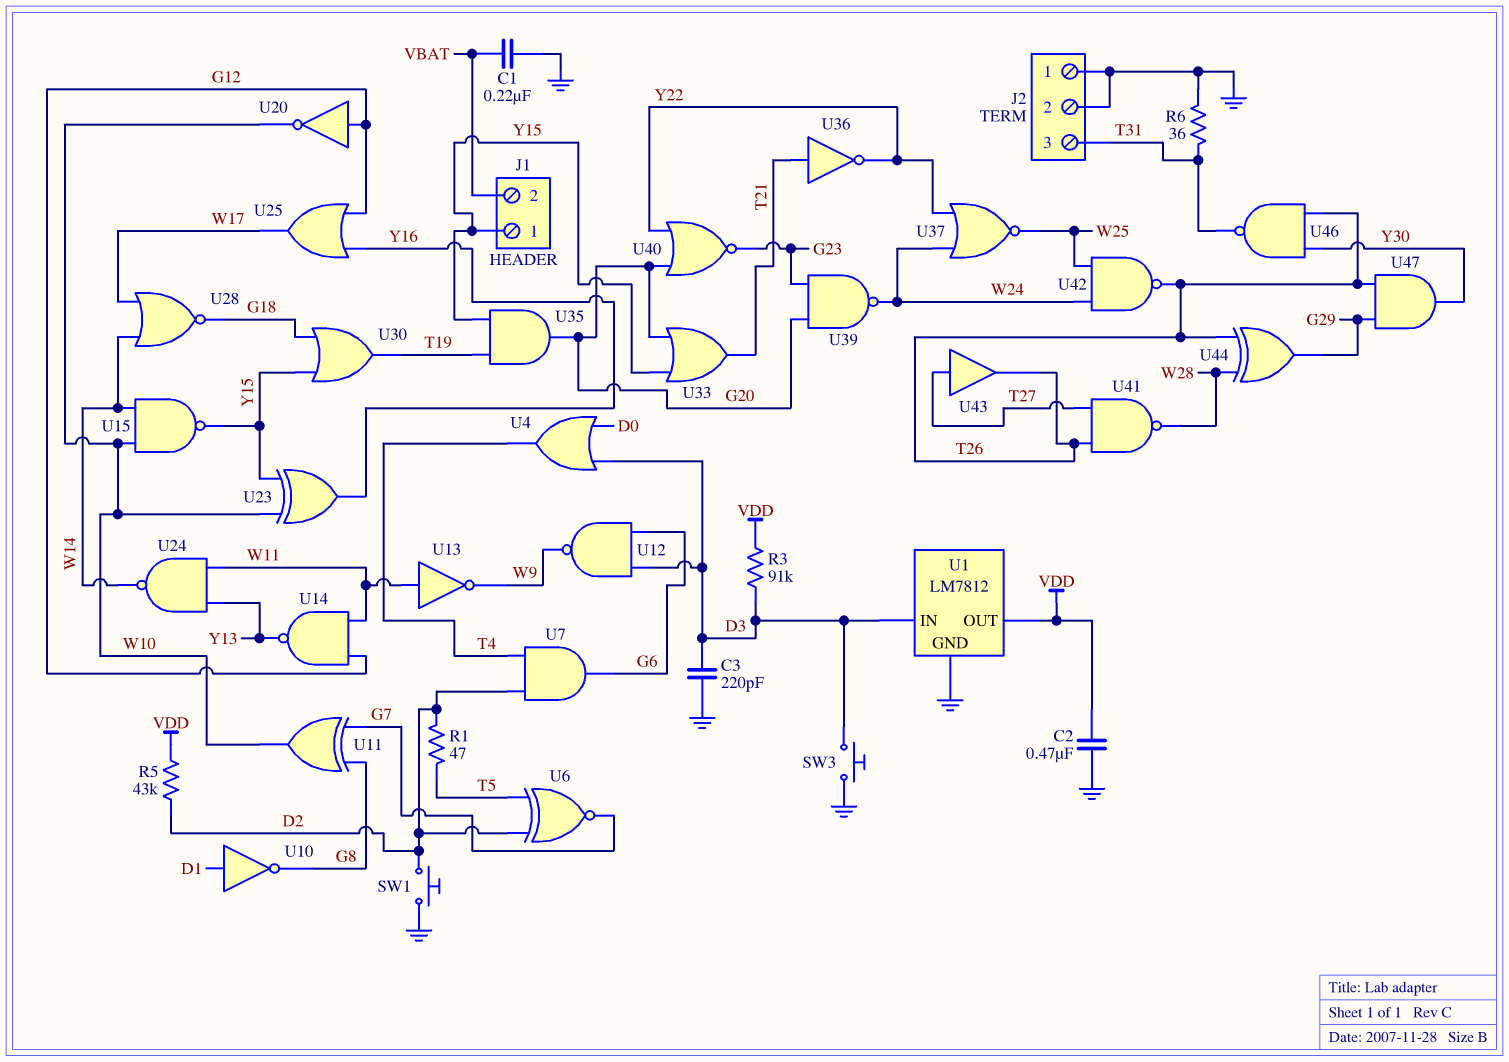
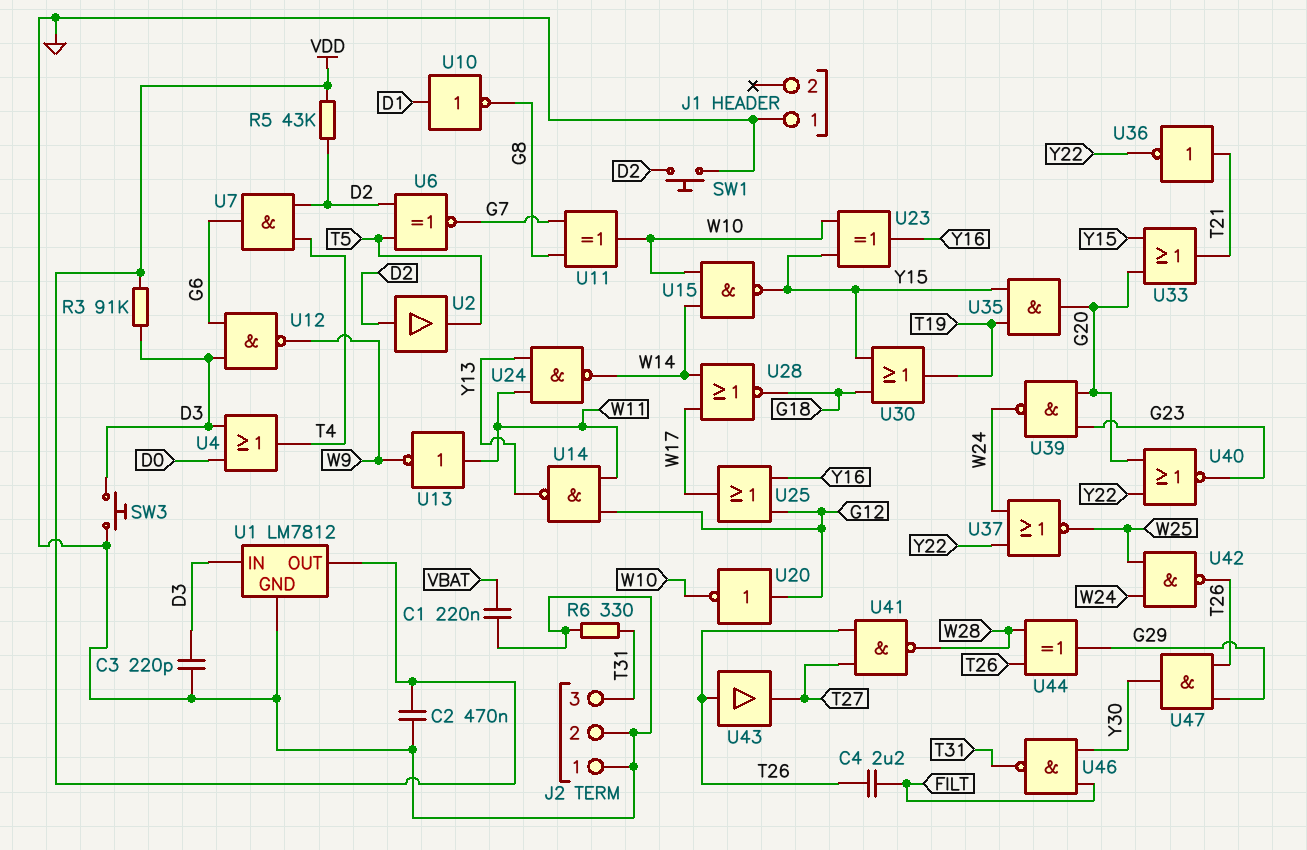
C4: none -> 2.2uF (FILT, T26)
J1 pin 1: Y15 -> GND
J1 pin 2: VBAT -> none
R1: 47 (D2, T5) -> none
R6: 36 (GND, T31) -> 330 (GND, T31)
U2: none -> buffer (in D2, out T5)
U43: buffer (in T27, out T26) -> buffer (in T26, out T27)
U46: NAND (in T26, in Y30, out T31) -> NAND (in FILT, in Y30, out T31)

